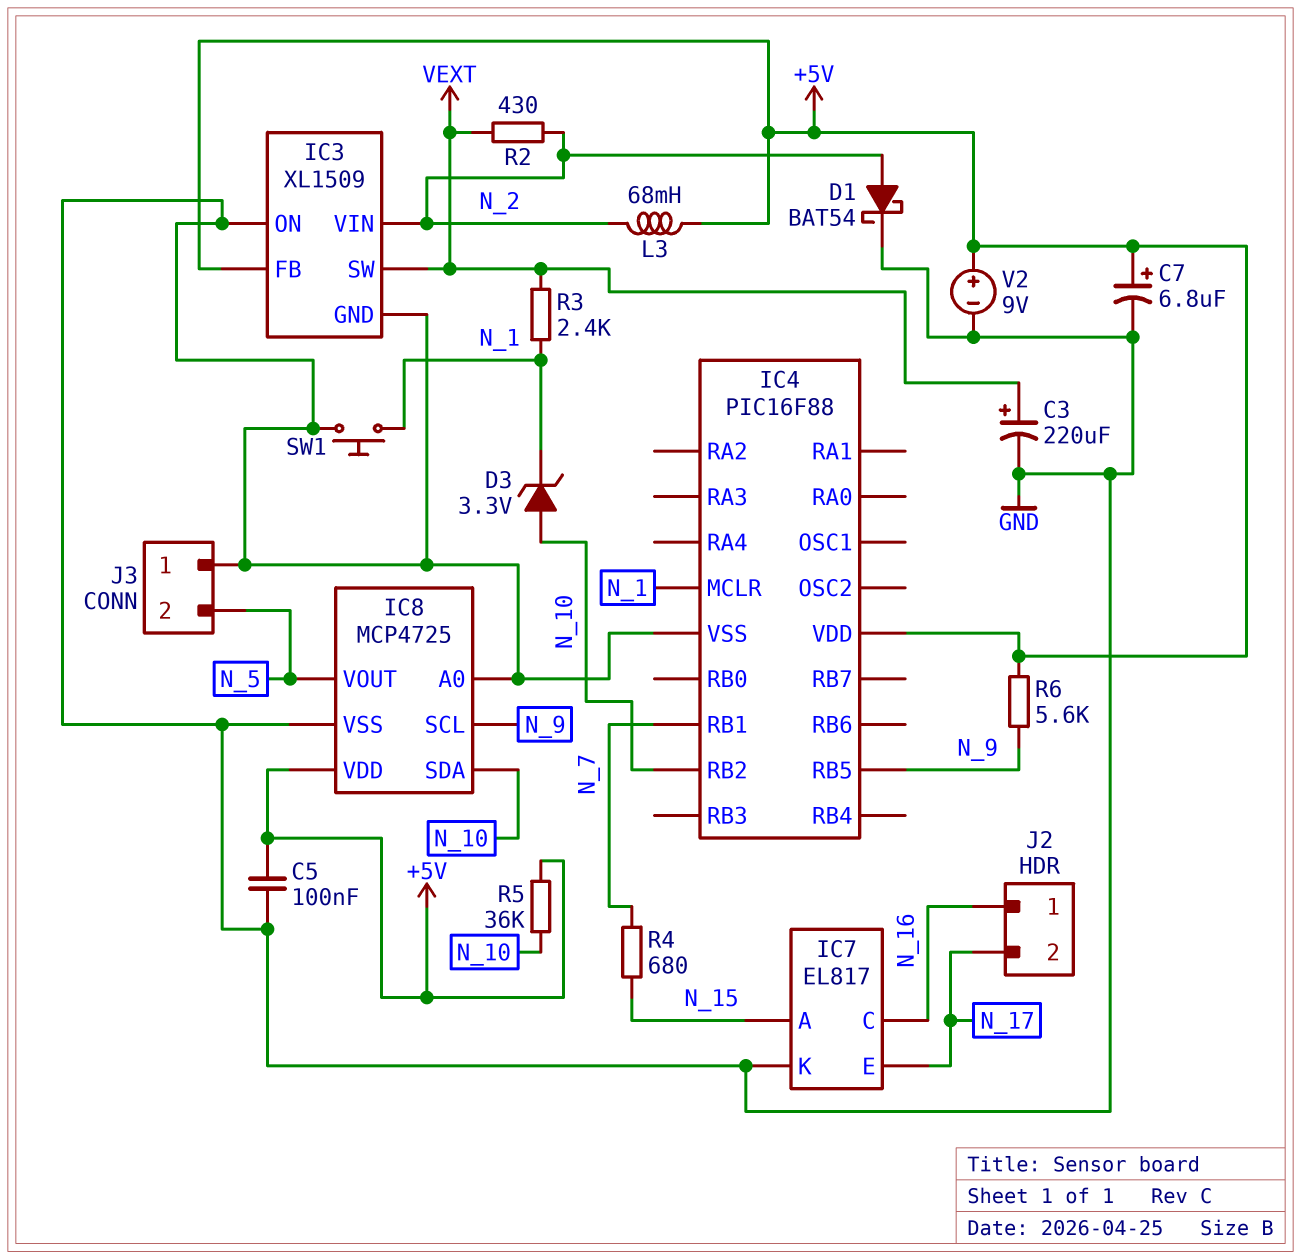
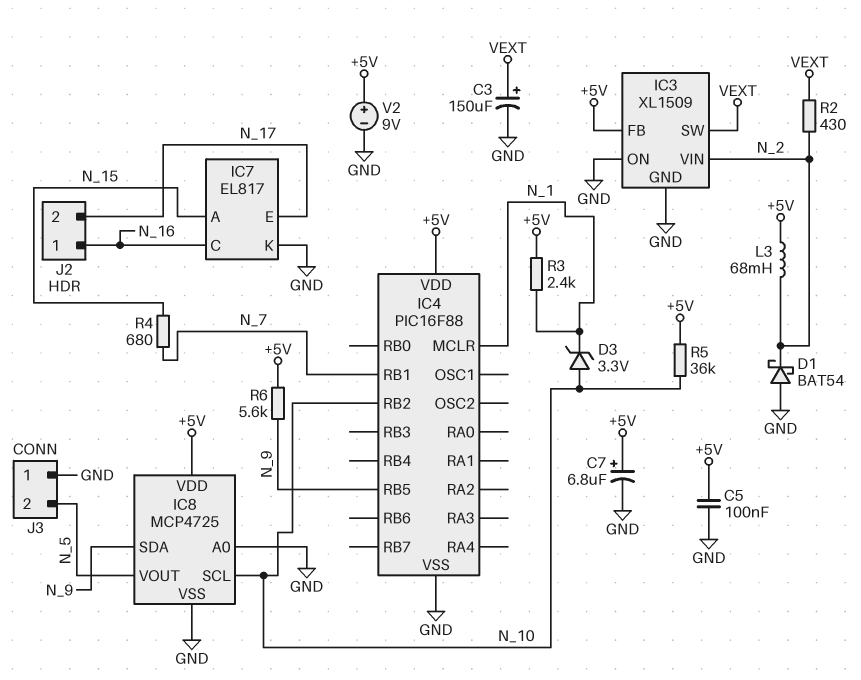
C3: 220uF (plus VEXT, minus GND) -> 150uF (plus VEXT, minus GND)
D1: schottky BAT54 (A N_2, K GND) -> schottky BAT54 (A GND, K N_2)
IC8 pin SCL: N_9 -> N_10
IC8 pin SDA: N_10 -> N_9
R3: 2.4k (N_1, VEXT) -> 2.4k (+5V, N_1)
SW1: button (GND, N_1) -> none

